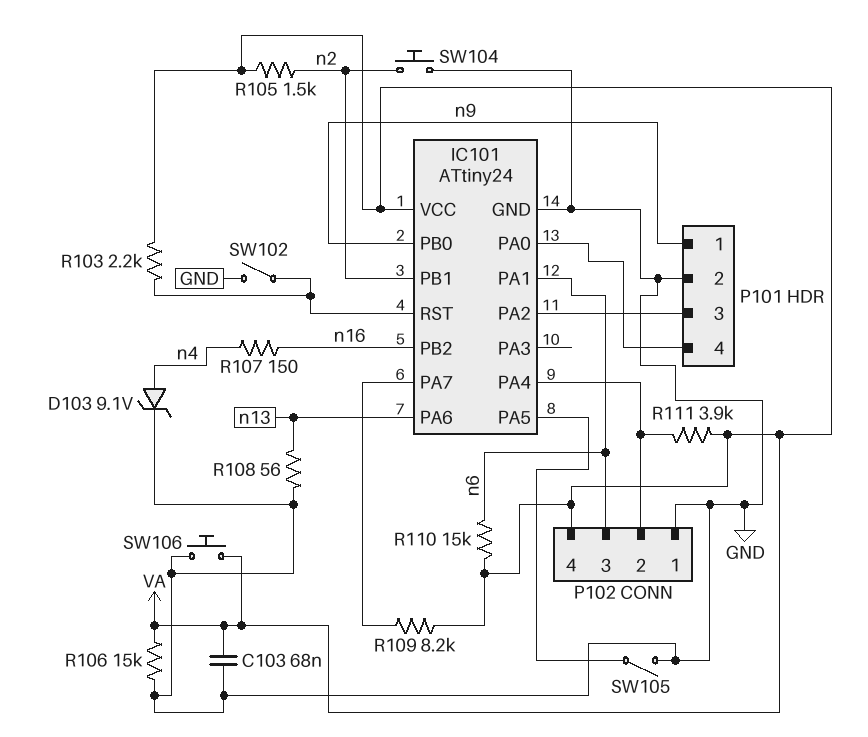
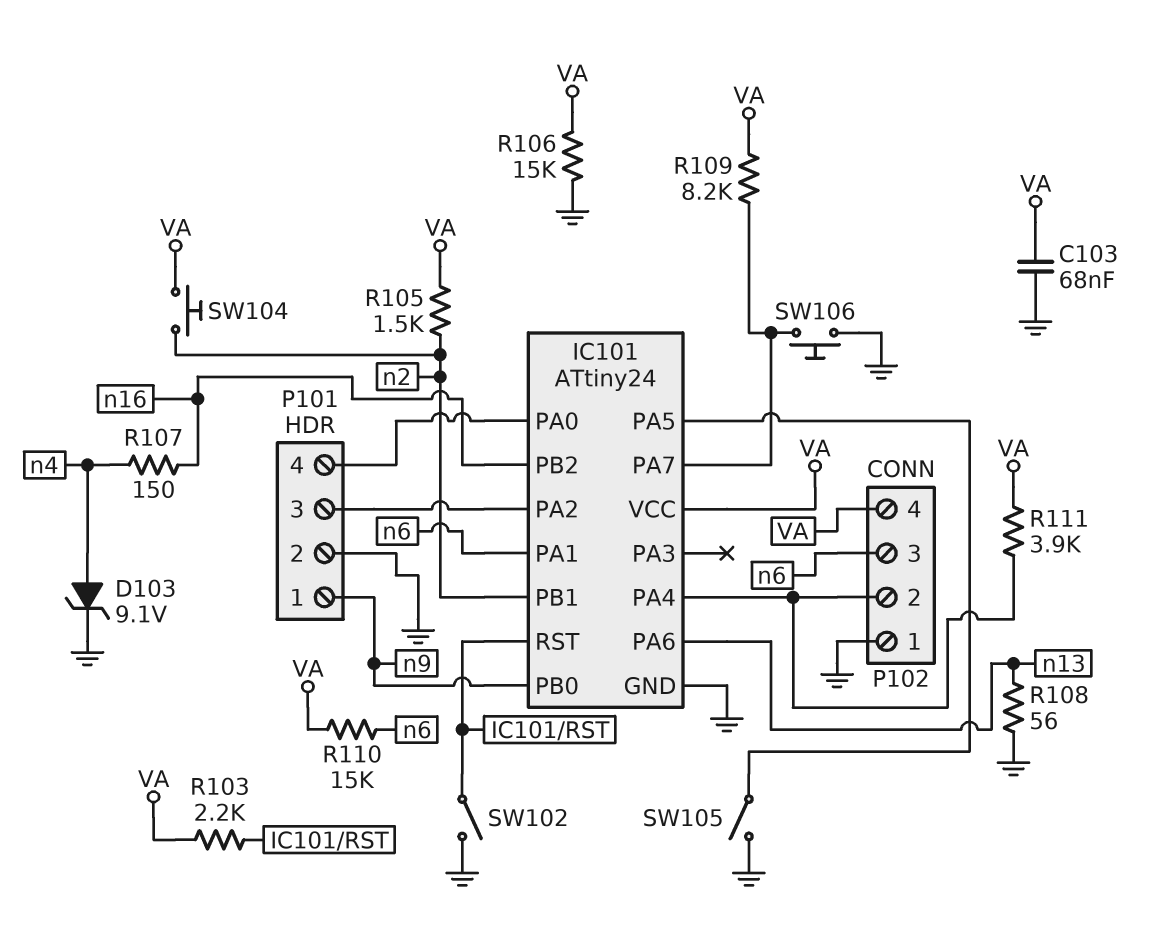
SW104: button (GND, n2) -> button (VA, n2)
SW106: button (GND, VA) -> button (GND, IC101/PA7)

